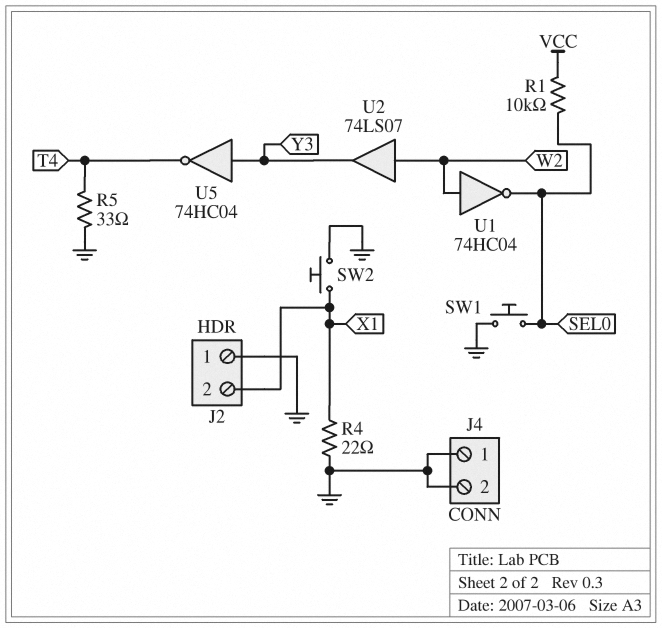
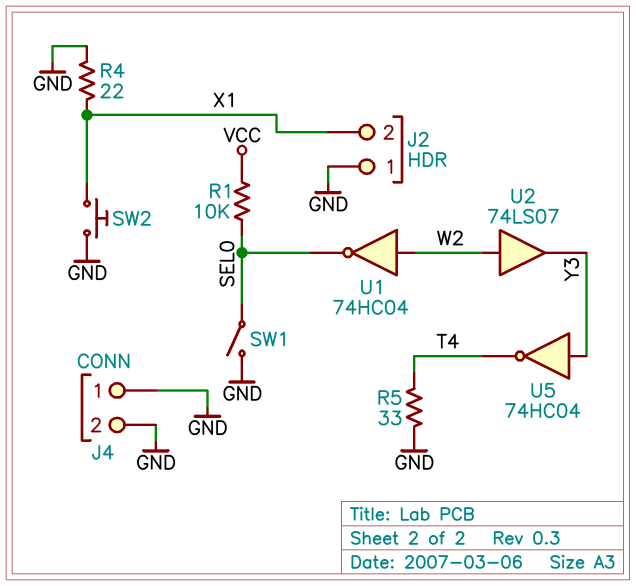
SW1: button (GND, SEL0) -> switch (GND, SEL0)

